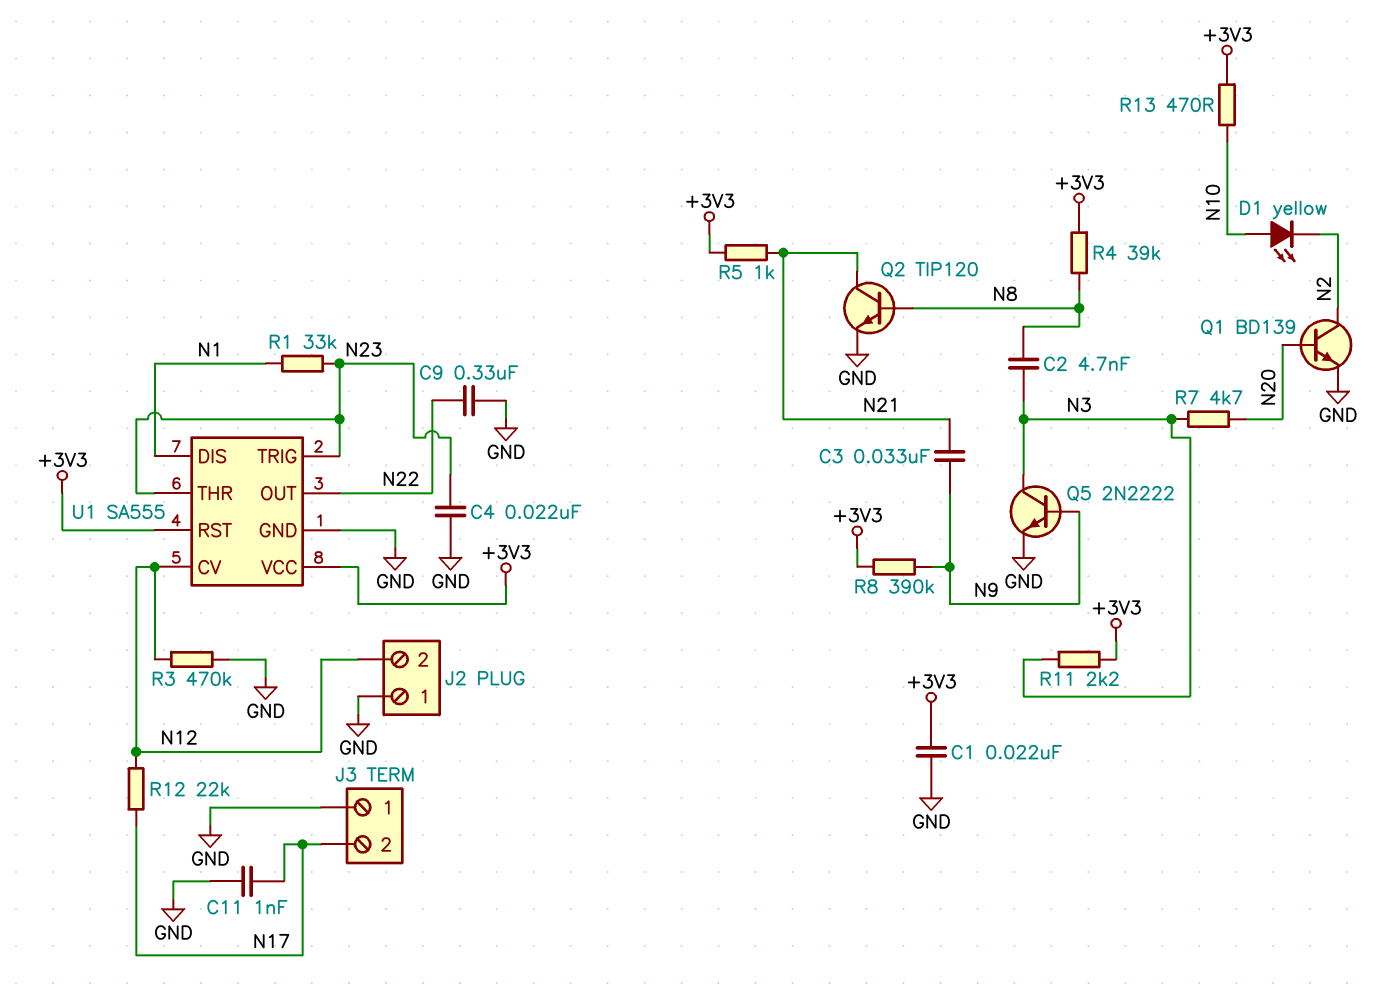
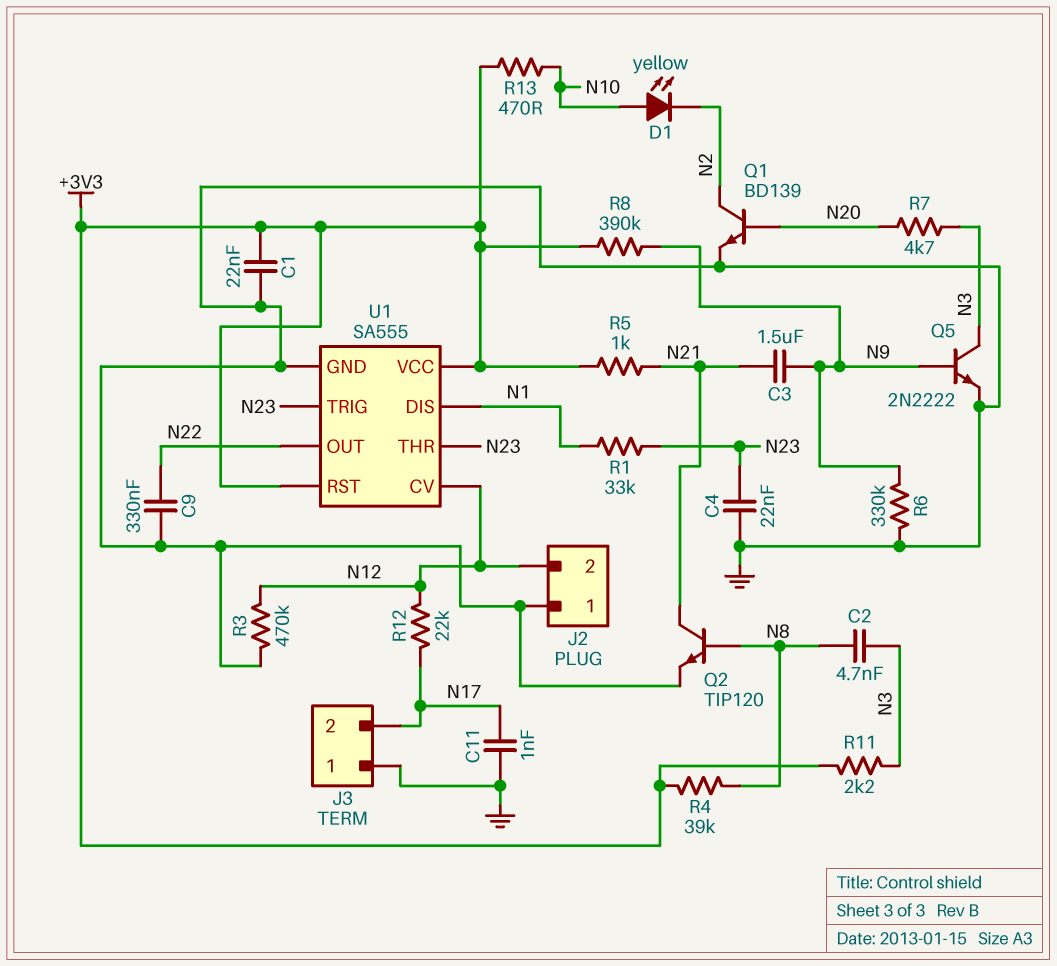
C3: 33nF (N9, N21) -> 1.5uF (N9, N21)
R6: none -> 330k (GND, N9)

